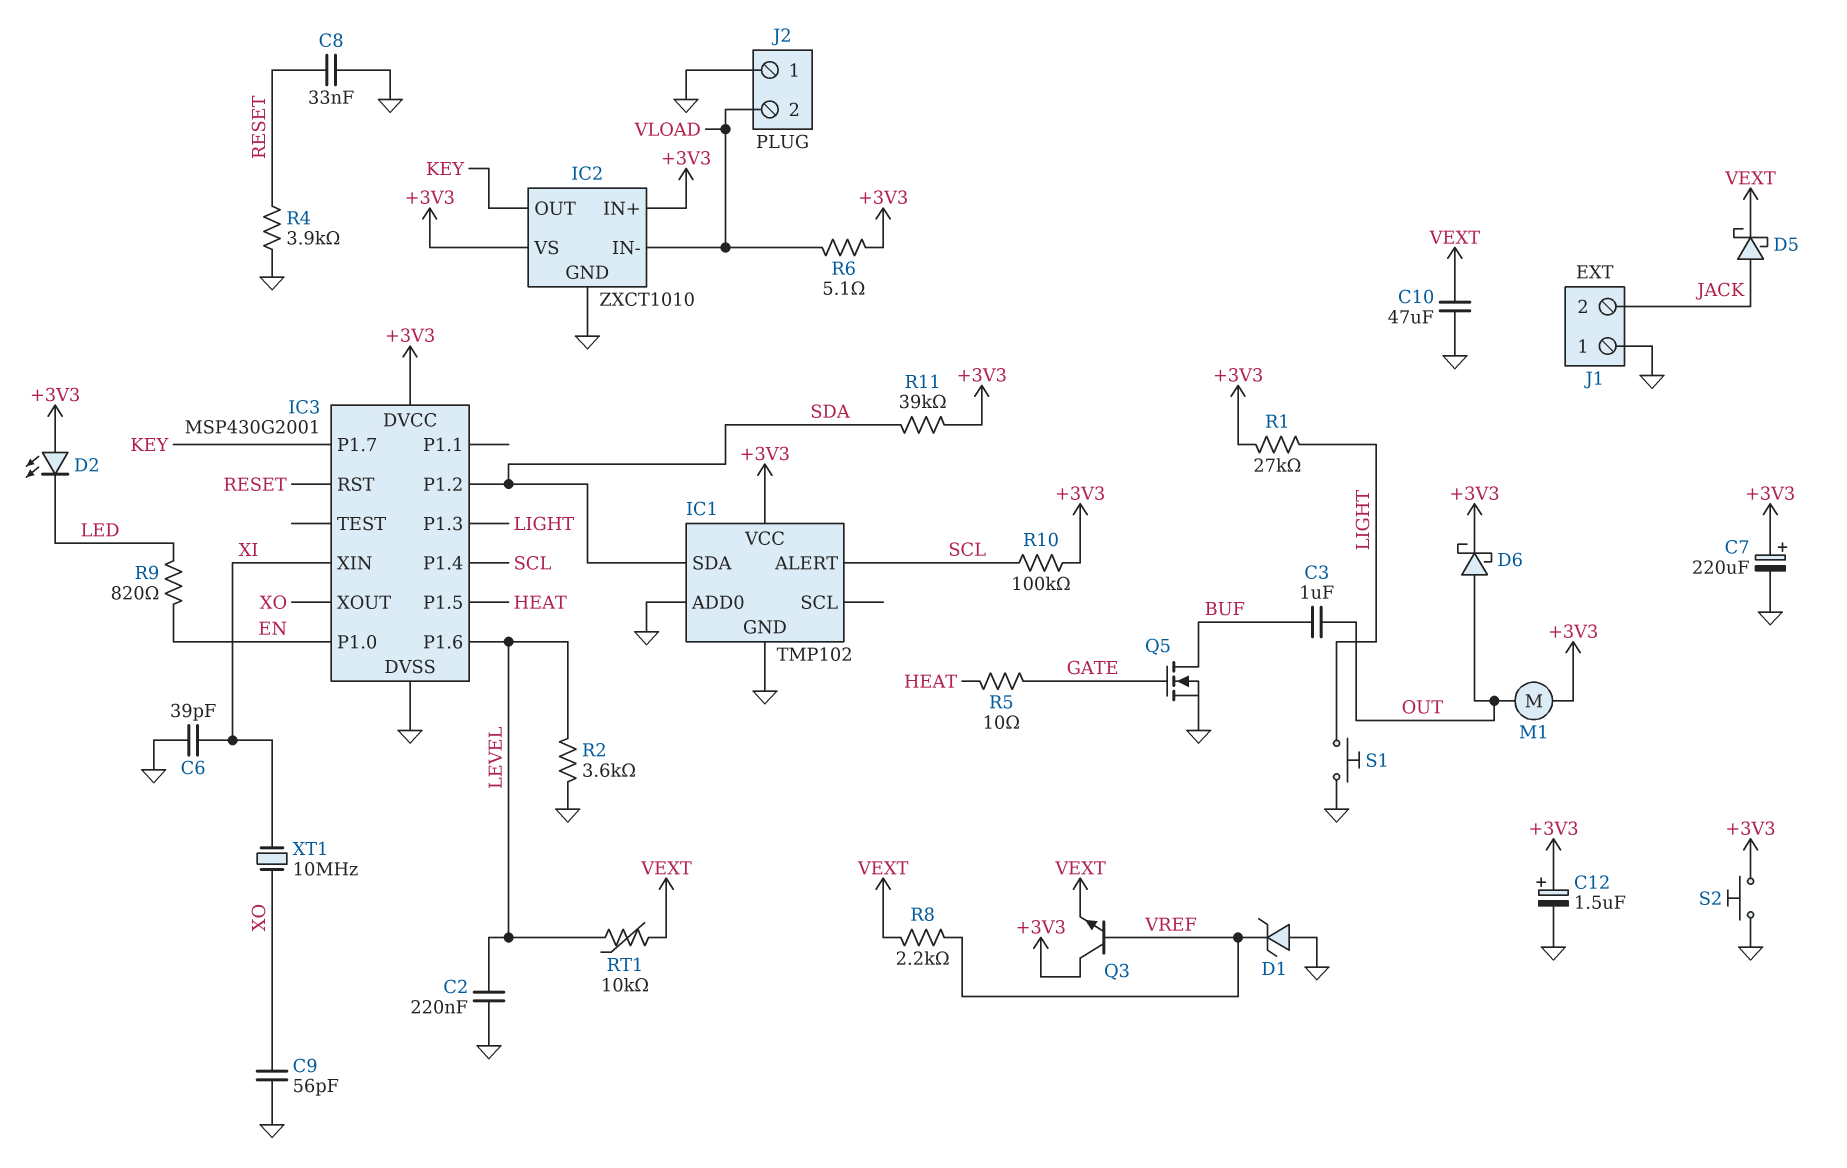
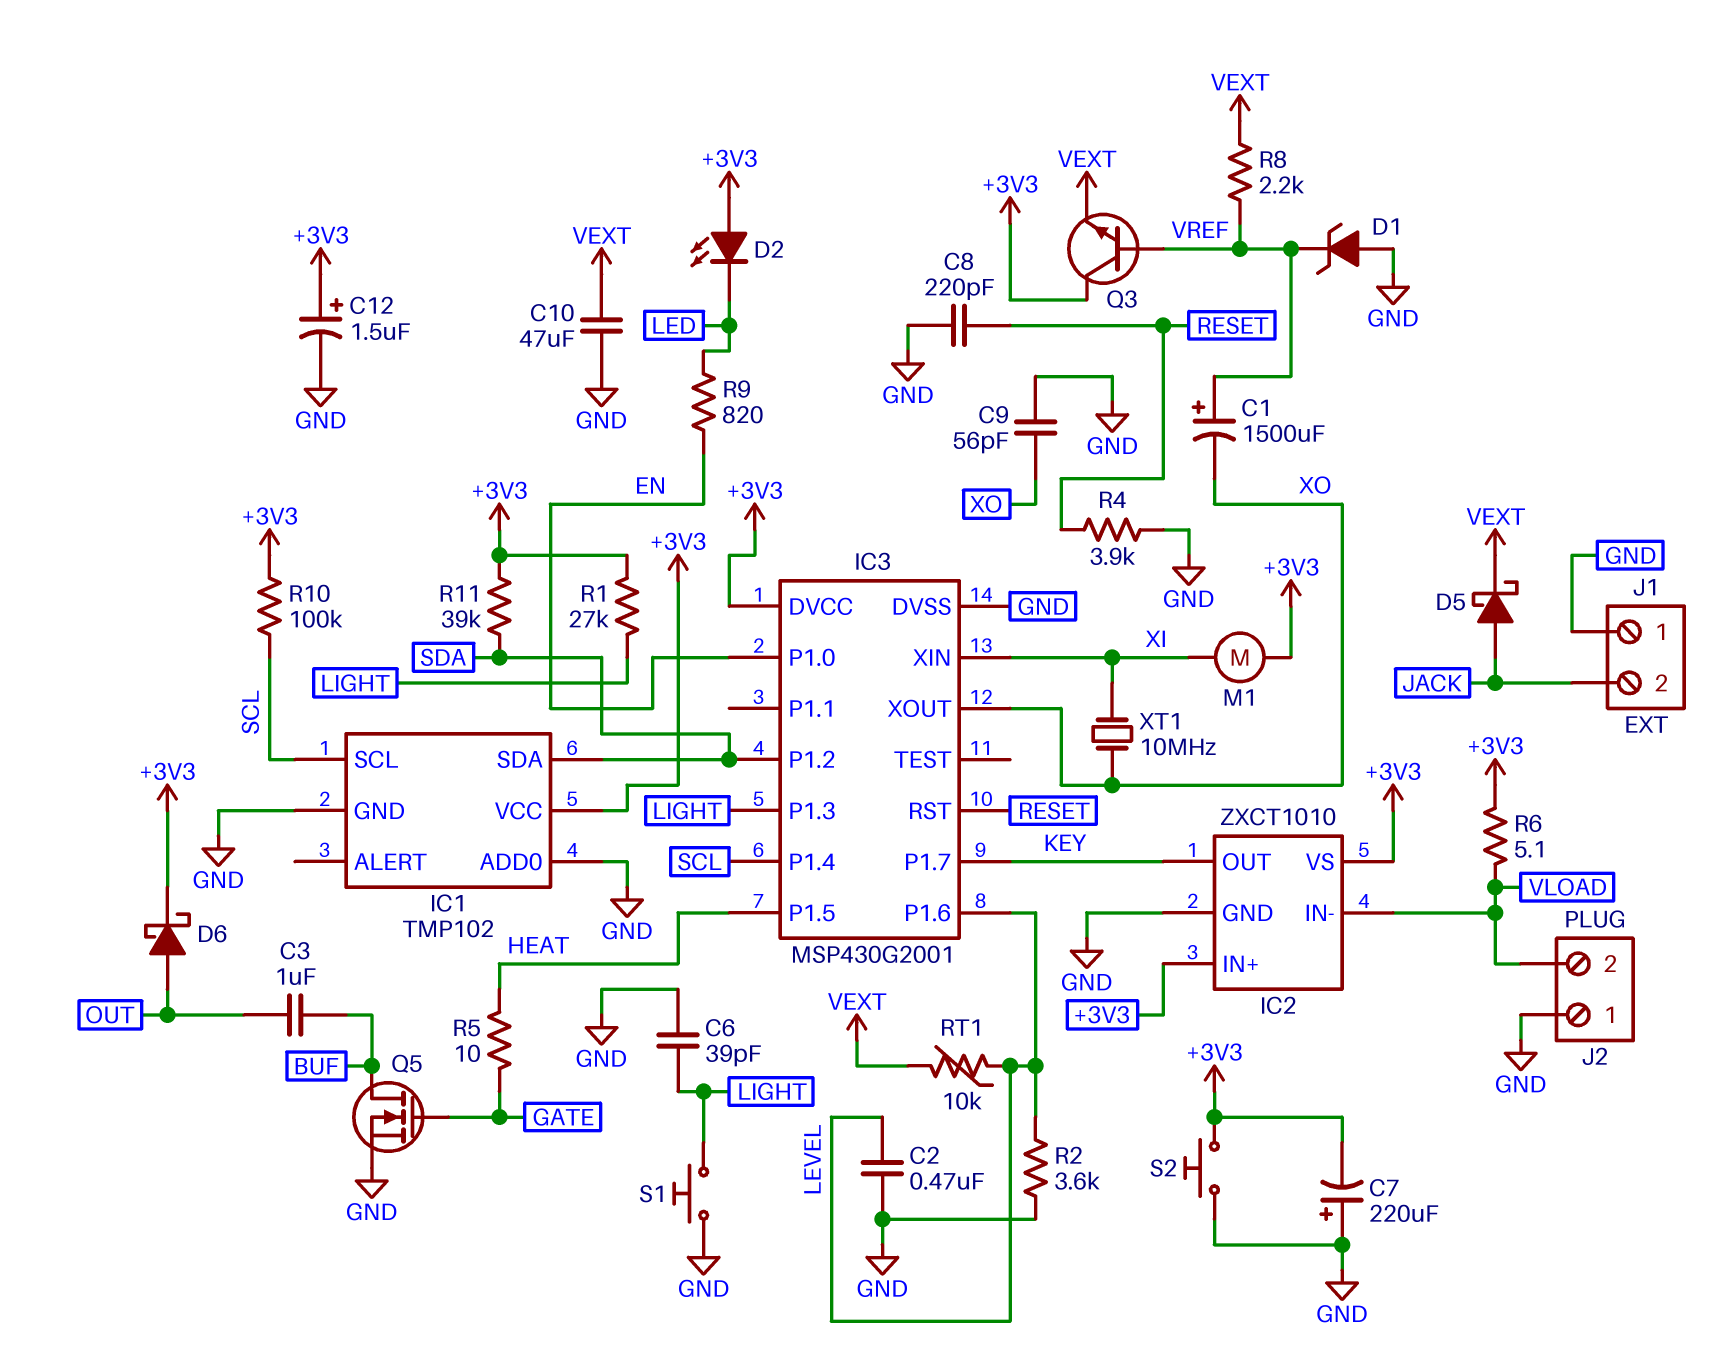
C1: none -> 1500uF (plus VREF, minus XO)
C2: 220nF (GND, LEVEL) -> 470nF (GND, LEVEL)
C6: 39pF (GND, XI) -> 39pF (GND, LIGHT)
C7: 220uF (plus +3V3, minus GND) -> 220uF (plus GND, minus +3V3)
C8: 33nF (GND, RESET) -> 220pF (GND, RESET)
IC1 pin ALERT: SCL -> none
IC1 pin SCL: none -> SCL
M1: motor (+3V3, OUT) -> motor (+3V3, XI)

